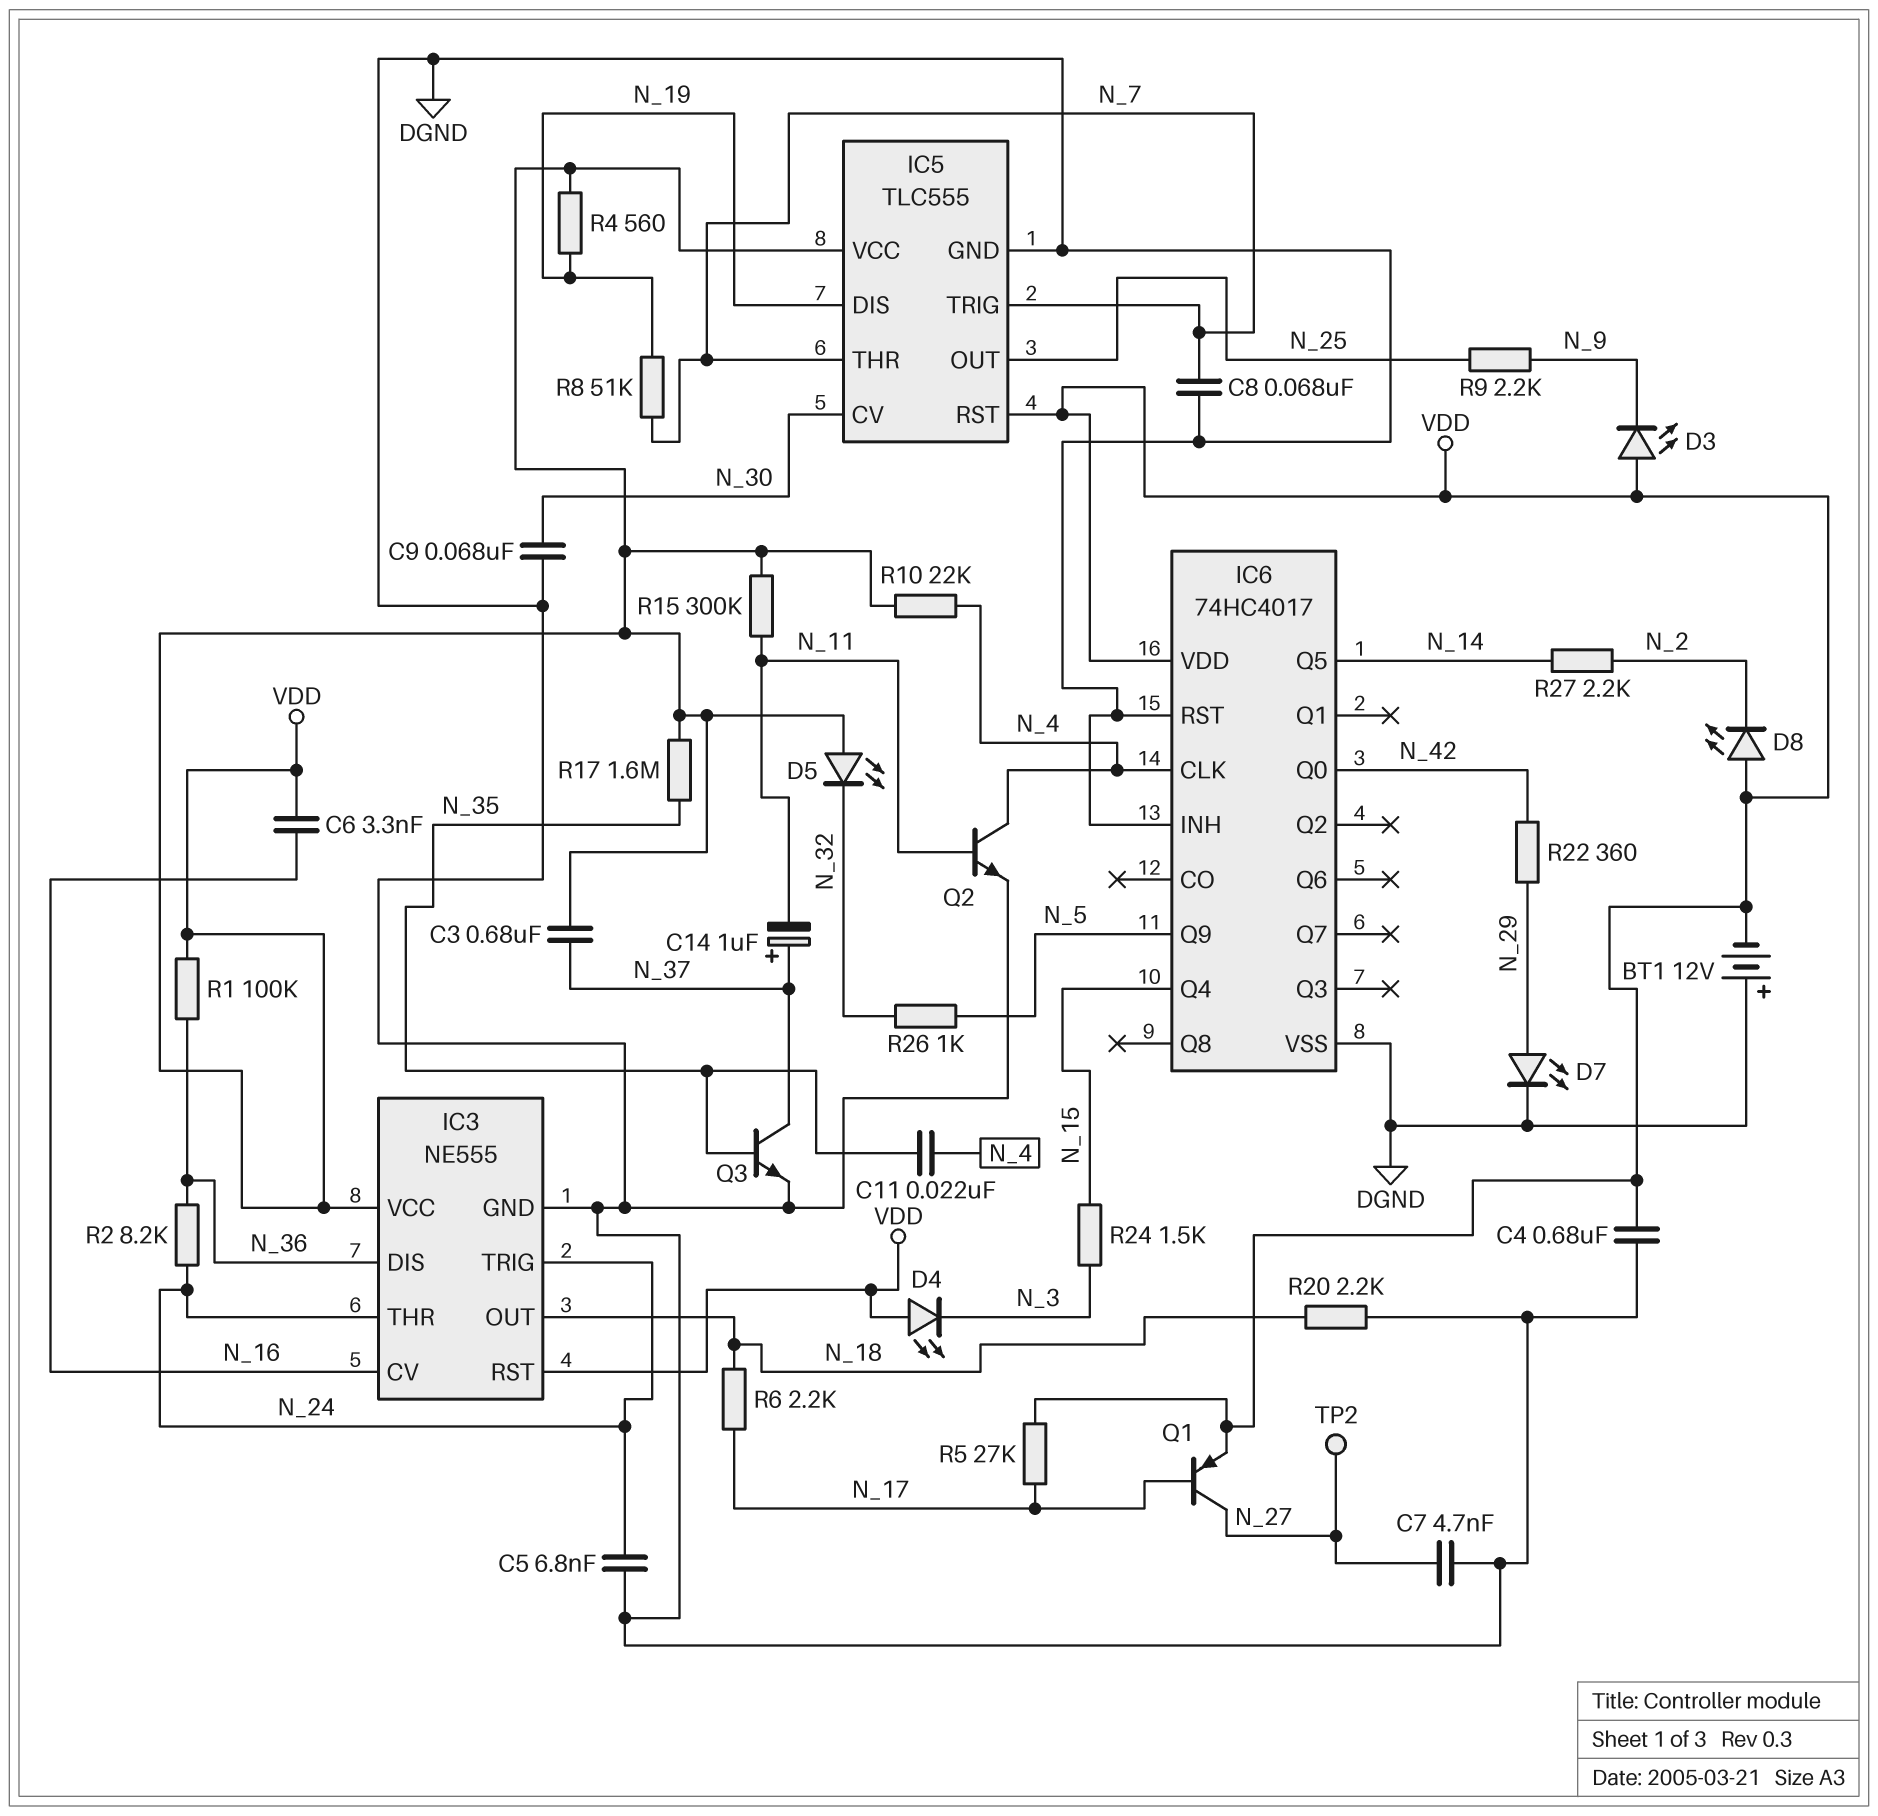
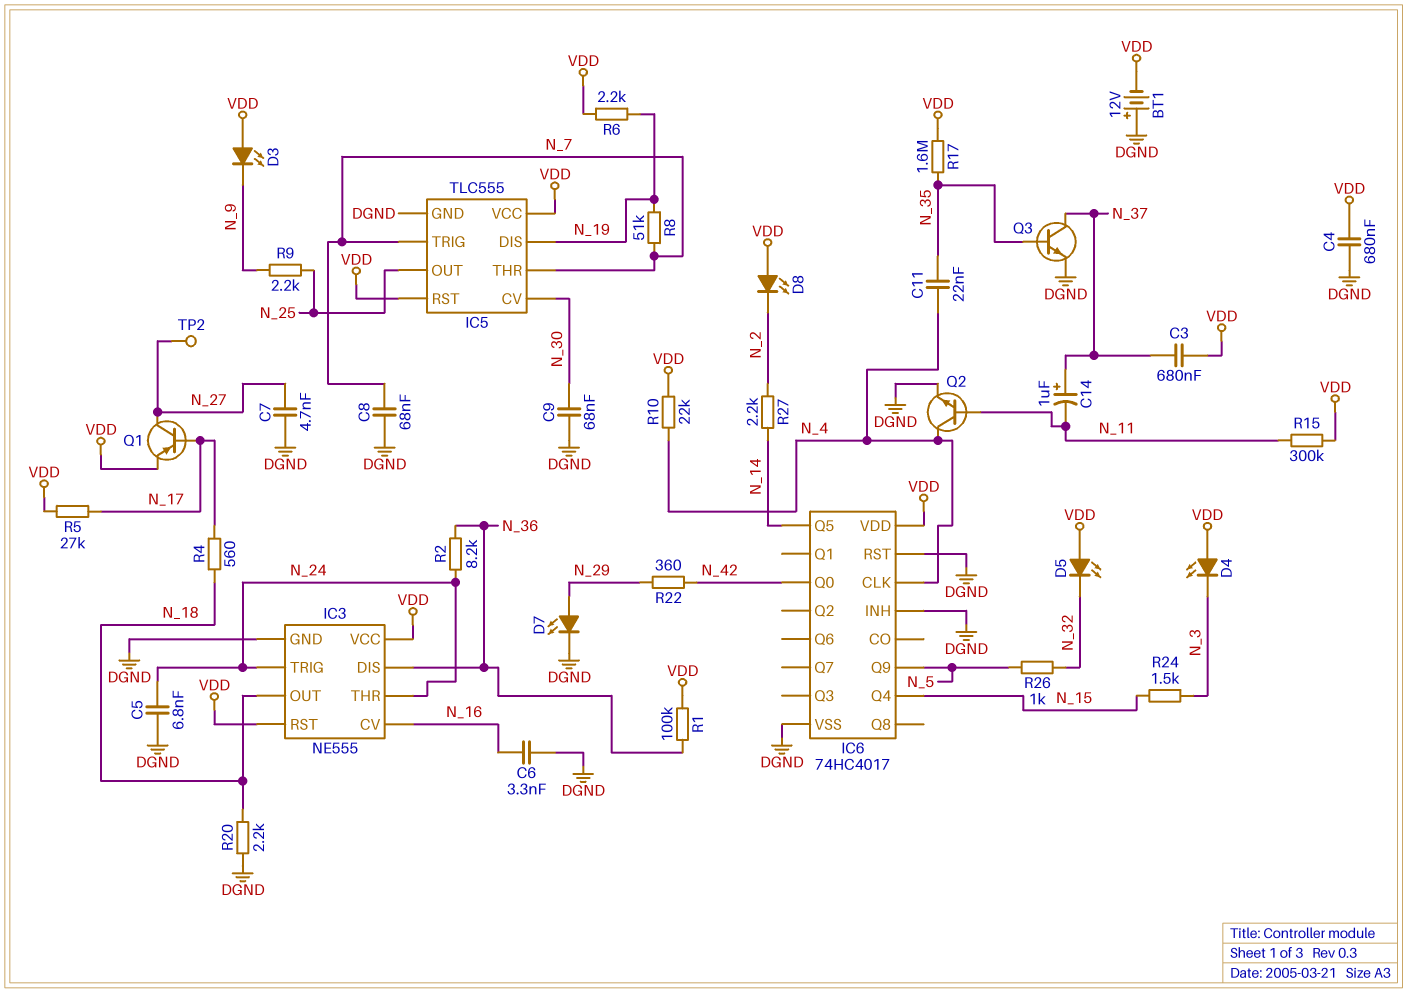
C6: 3.3nF (N_16, VDD) -> 3.3nF (DGND, N_16)
R4: 560 (N_19, VDD) -> 560 (N_17, N_18)
R6: 2.2k (N_17, N_18) -> 2.2k (N_19, VDD)

